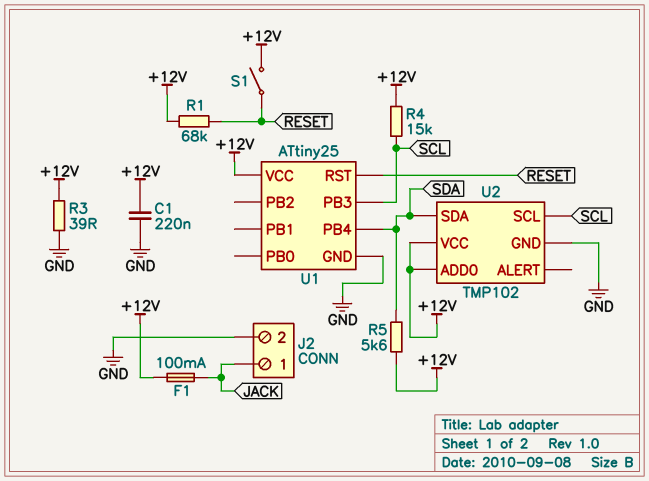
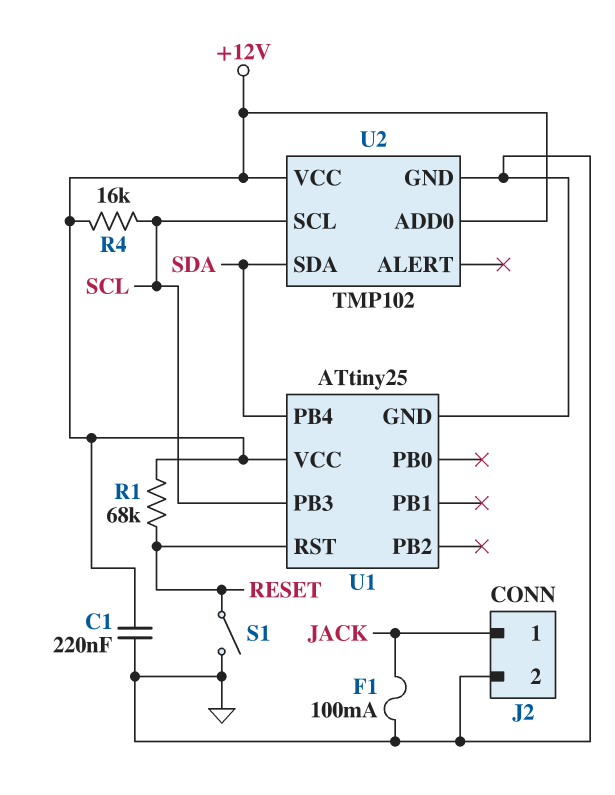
F1: 100mA (+12V, JACK) -> 100mA (GND, JACK)
R3: 39 (+12V, GND) -> none
R4: 15k (+12V, SCL) -> 16k (+12V, SCL)
R5: 5.6k (+12V, SDA) -> none
S1: switch (+12V, RESET) -> switch (GND, RESET)

